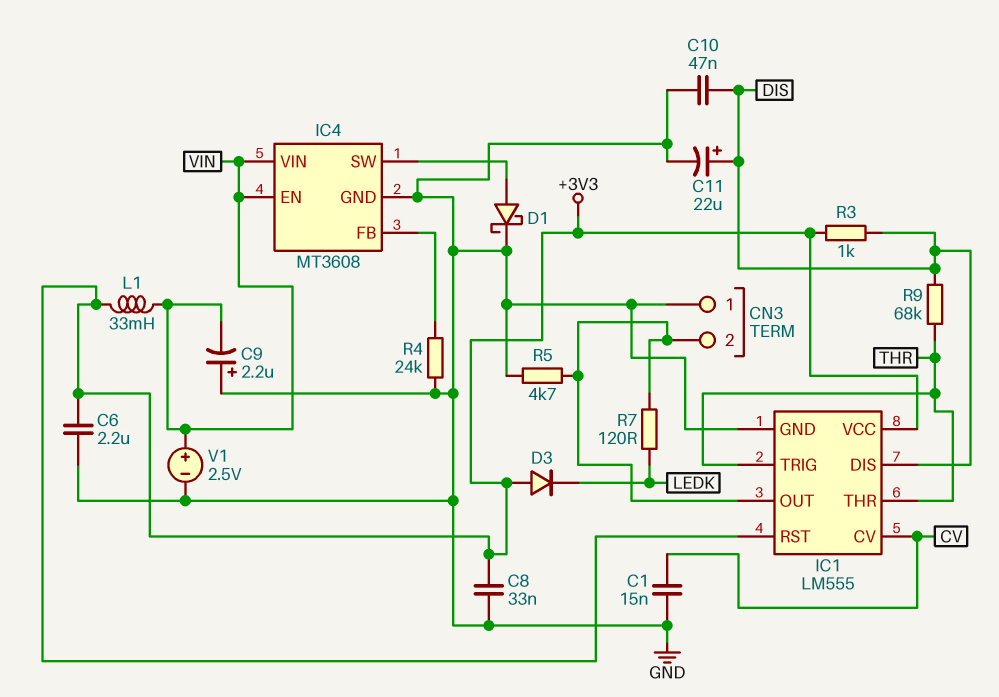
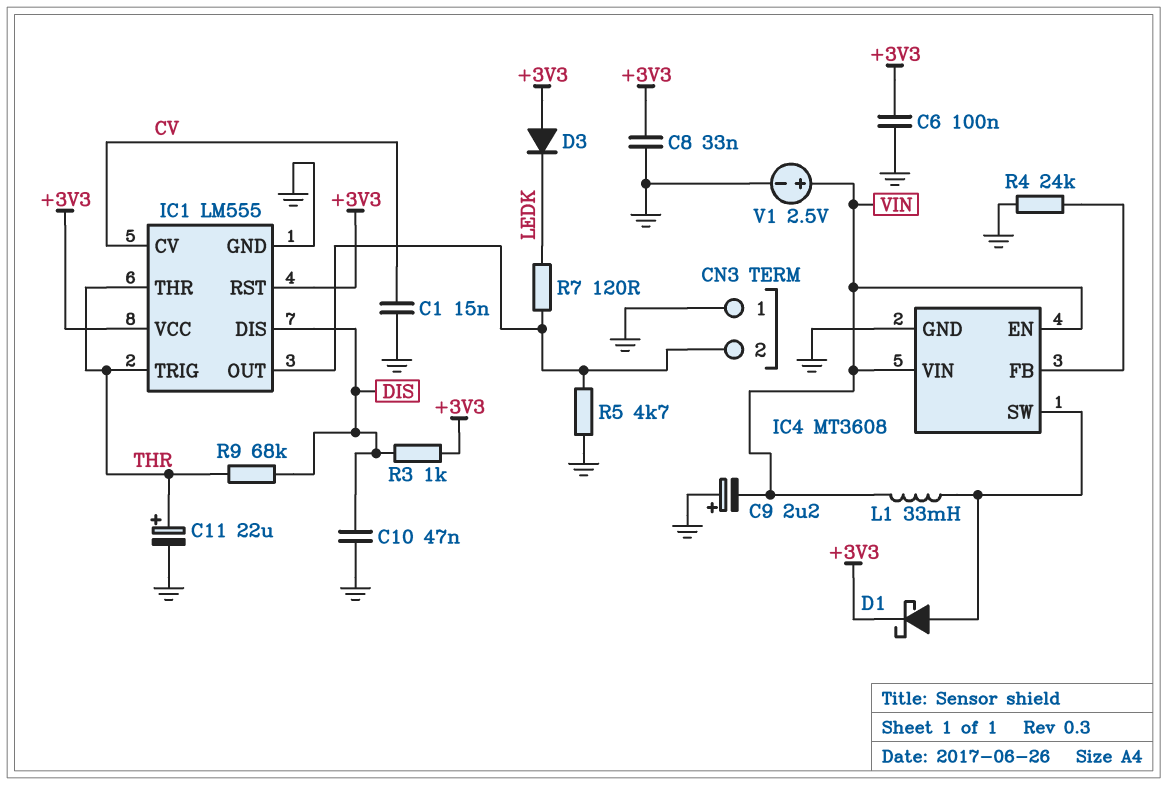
C6: 2.2uF (+3V3, GND) -> 100nF (+3V3, GND)
C11: 22uF (plus DIS, minus GND) -> 22uF (plus THR, minus GND)
D1: schottky (A IC4/SW, K GND) -> schottky (A IC4/SW, K +3V3)
L1: 33mH (+3V3, VIN) -> 33mH (IC4/SW, VIN)

